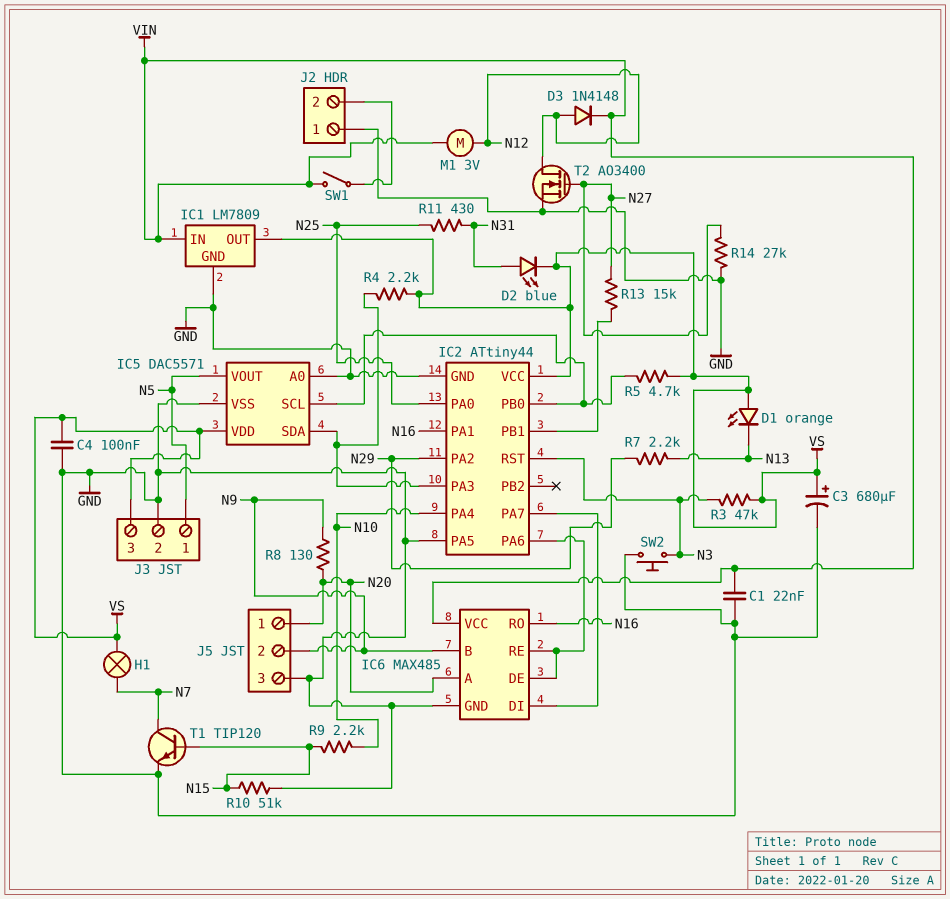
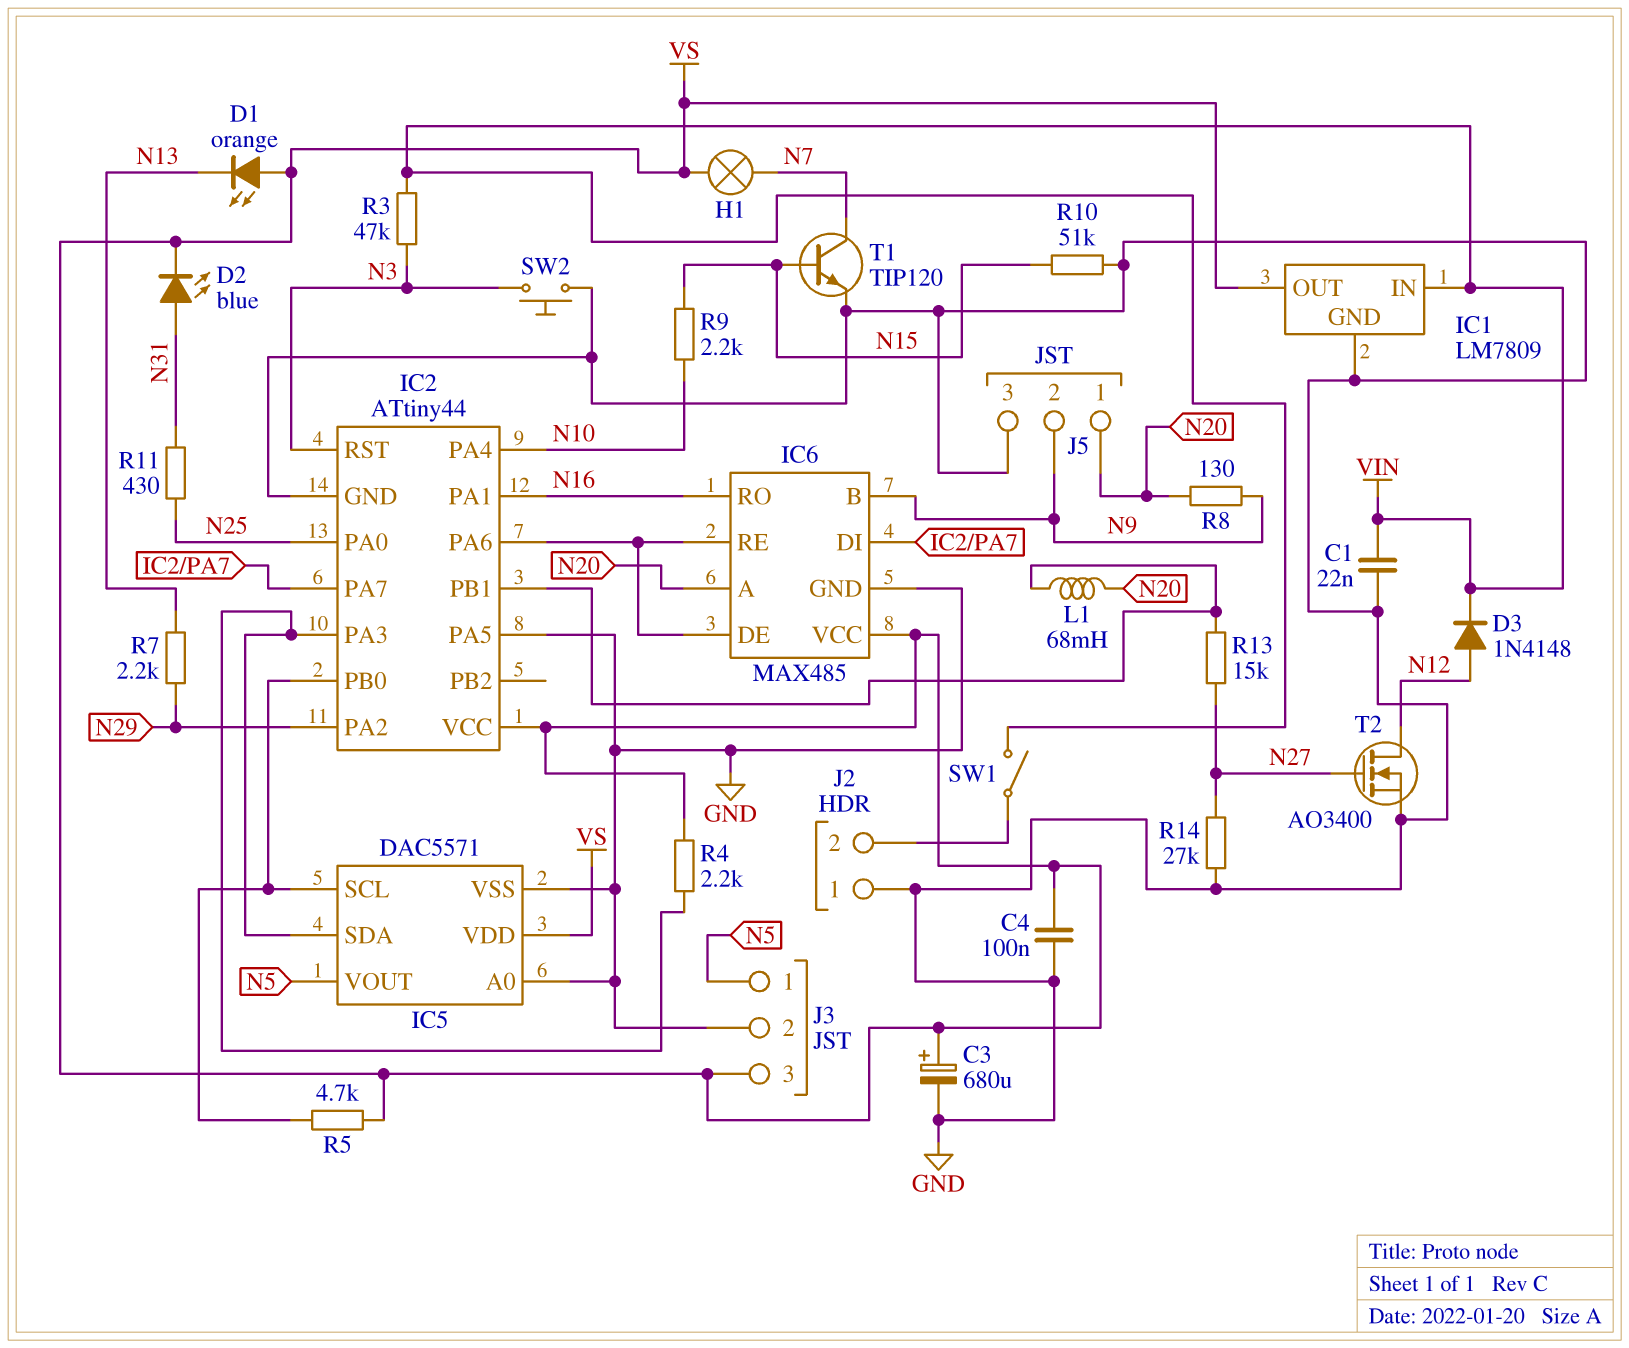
IC6 pin VCC: VIN -> VS
L1: none -> 68mH (IC2/PB1, N20)
M1: motor 3V (N12, VIN) -> none
R3: 47k (N3, VS) -> 47k (N3, VIN)

